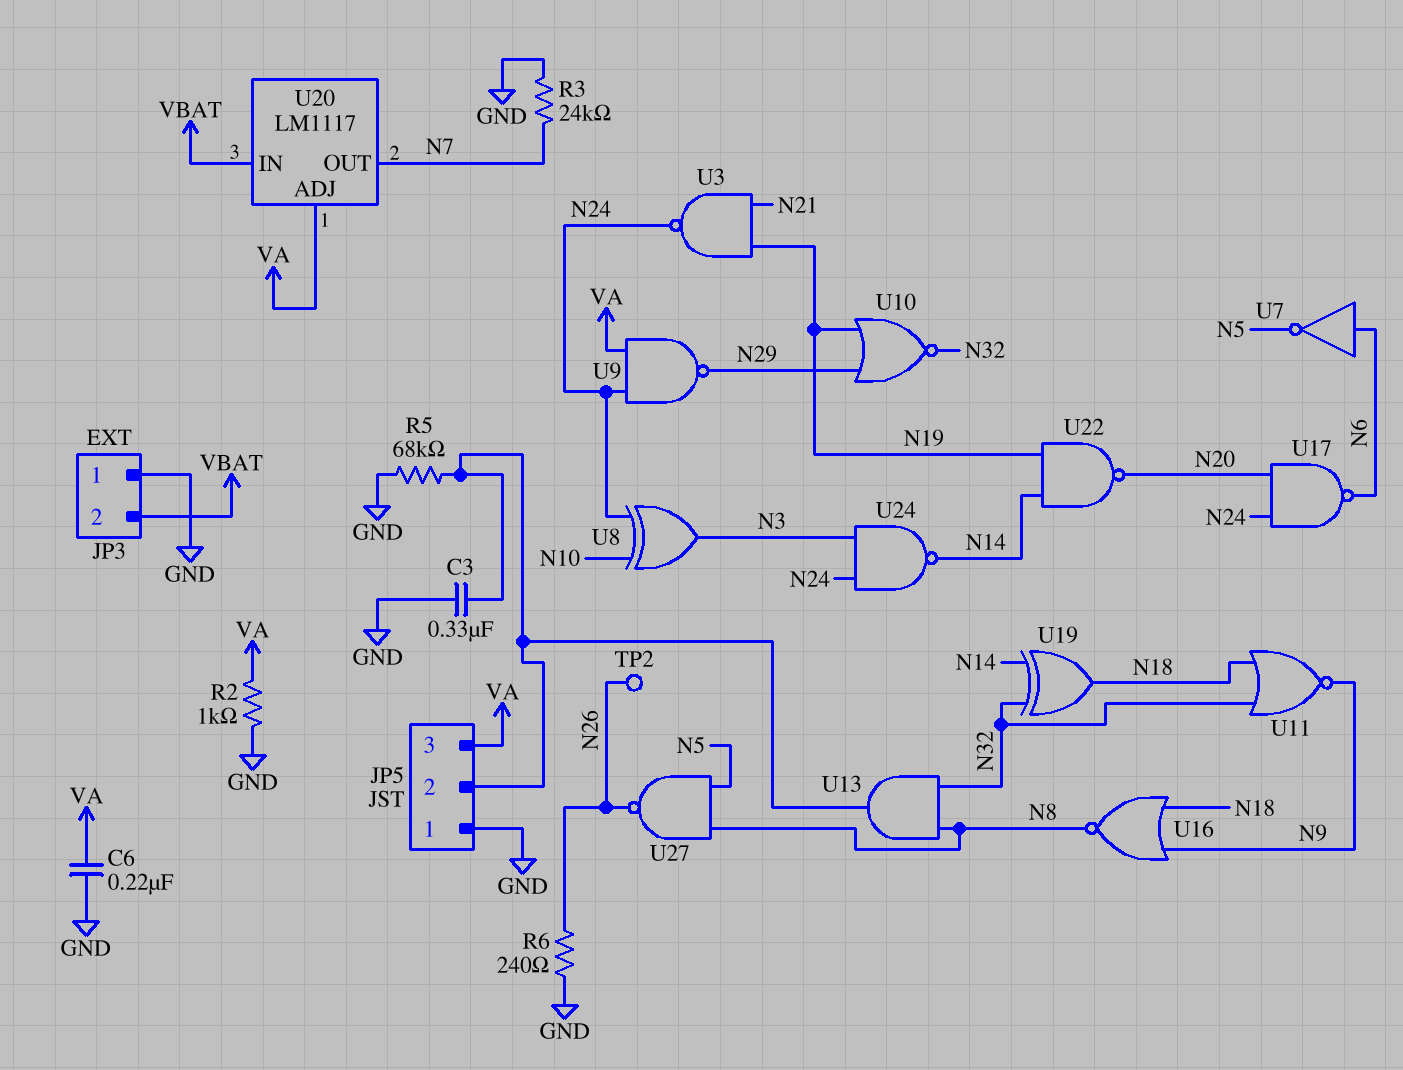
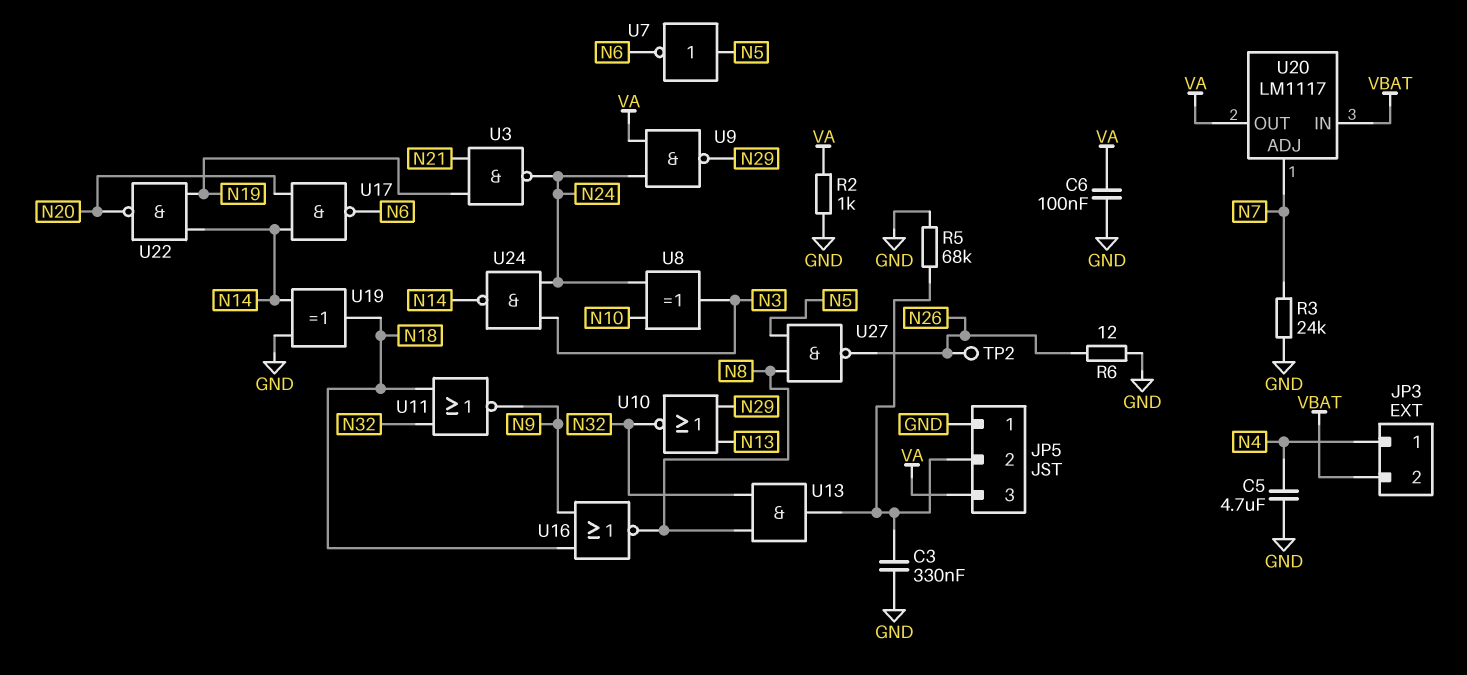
C5: none -> 4.7uF (GND, N4)
C6: 220nF (GND, VA) -> 100nF (GND, VA)
JP3 pin 1: GND -> N4
R6: 240 (GND, N26) -> 12 (GND, N26)
U7: NOT (in N6, out N5) -> NOT (in N5, out N6)
U10: NOR (in N19, in N29, out N32) -> NOR (in N13, in N29, out N32)
U17: NAND (in N20, in N24, out N6) -> NAND (in N14, in N20, out N6)
U19: XOR (in N14, in N32, out N18) -> XOR (in GND, in N14, out N18)
U20 pin ADJ: VA -> N7
U20 pin OUT: N7 -> VA

